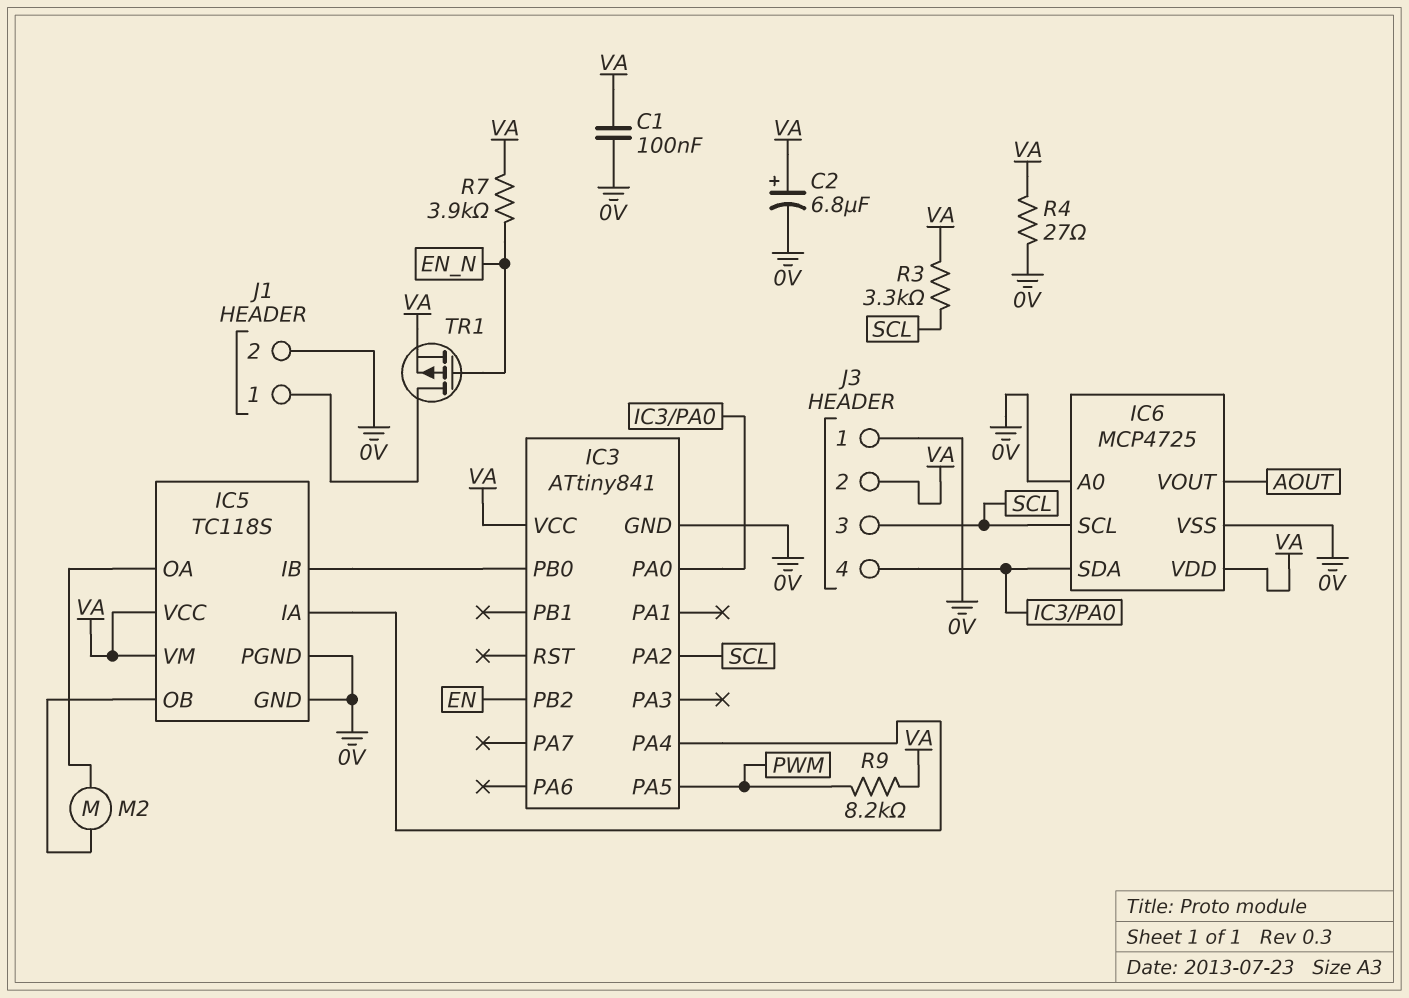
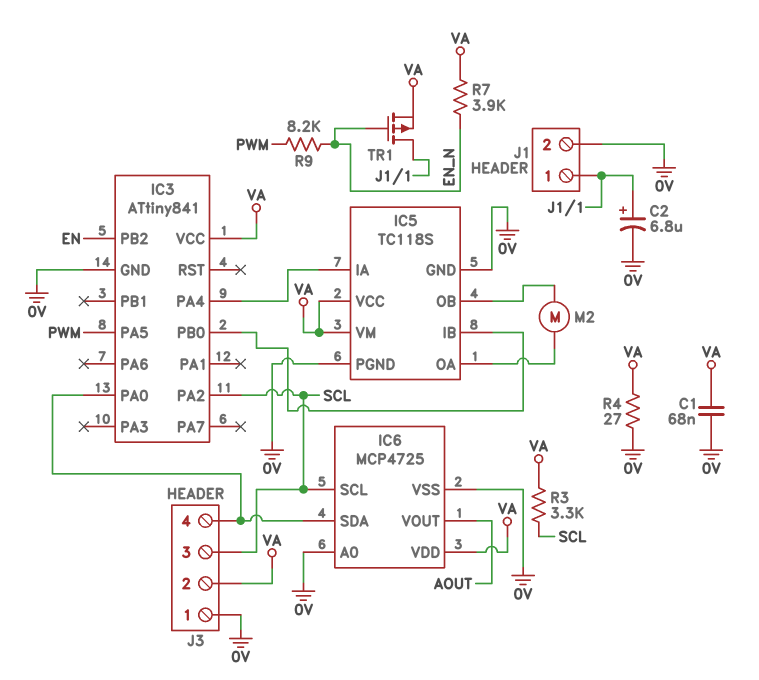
C1: 100nF (0V, VA) -> 68nF (0V, VA)
C2: 6.8uF (plus VA, minus 0V) -> 6.8uF (plus J1/1, minus 0V)
R9: 8.2k (PWM, VA) -> 8.2k (EN_N, PWM)

